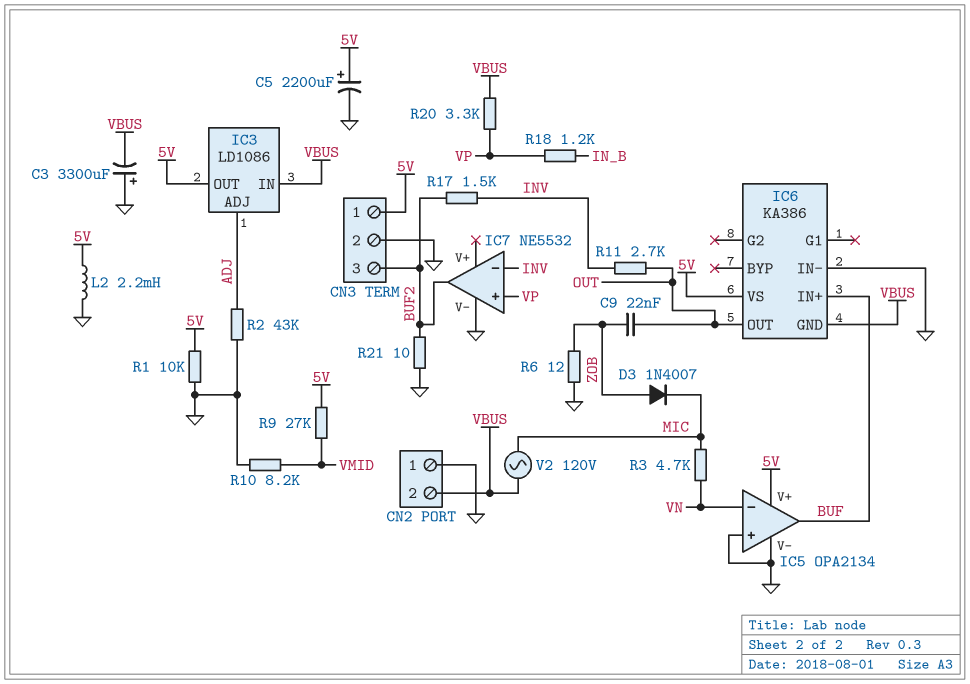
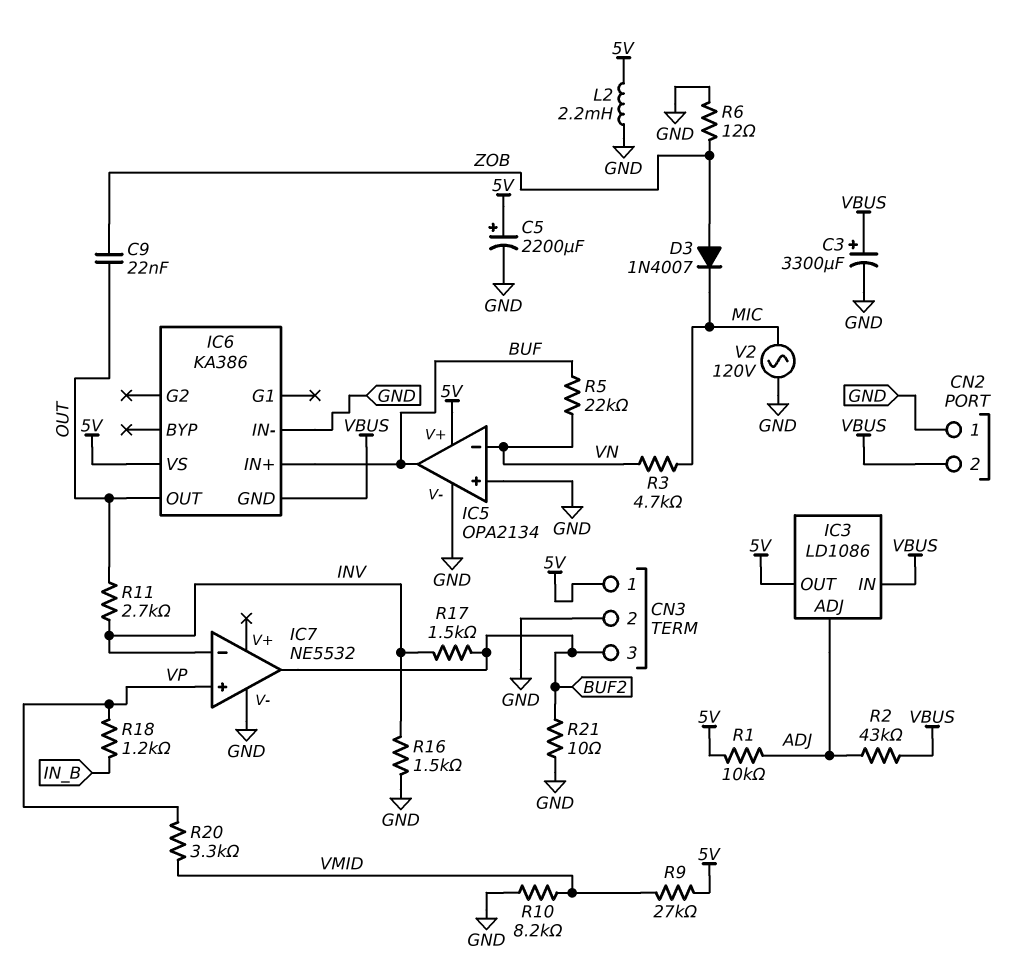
C3: 3300uF (plus GND, minus VBUS) -> 3300uF (plus VBUS, minus GND)
R1: 10k (5V, GND) -> 10k (5V, ADJ)
R2: 43k (ADJ, GND) -> 43k (ADJ, VBUS)
R5: none -> 22k (BUF, VN)
R16: none -> 1.5k (GND, INV)
R20: 3.3k (VBUS, VP) -> 3.3k (VMID, VP)
V2: AC 120V (MIC, VBUS) -> AC 120V (GND, MIC)

